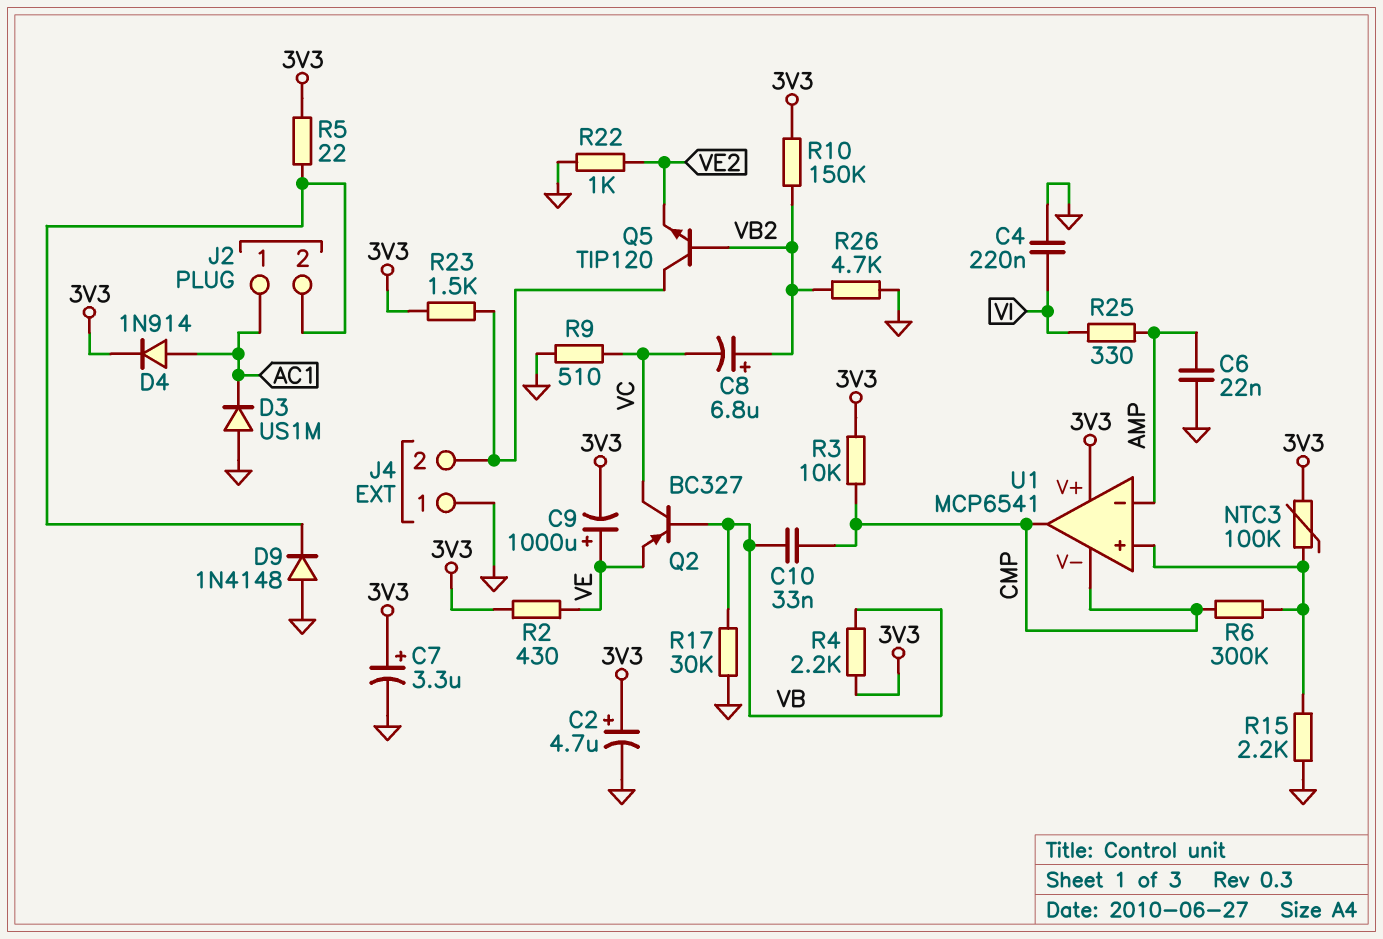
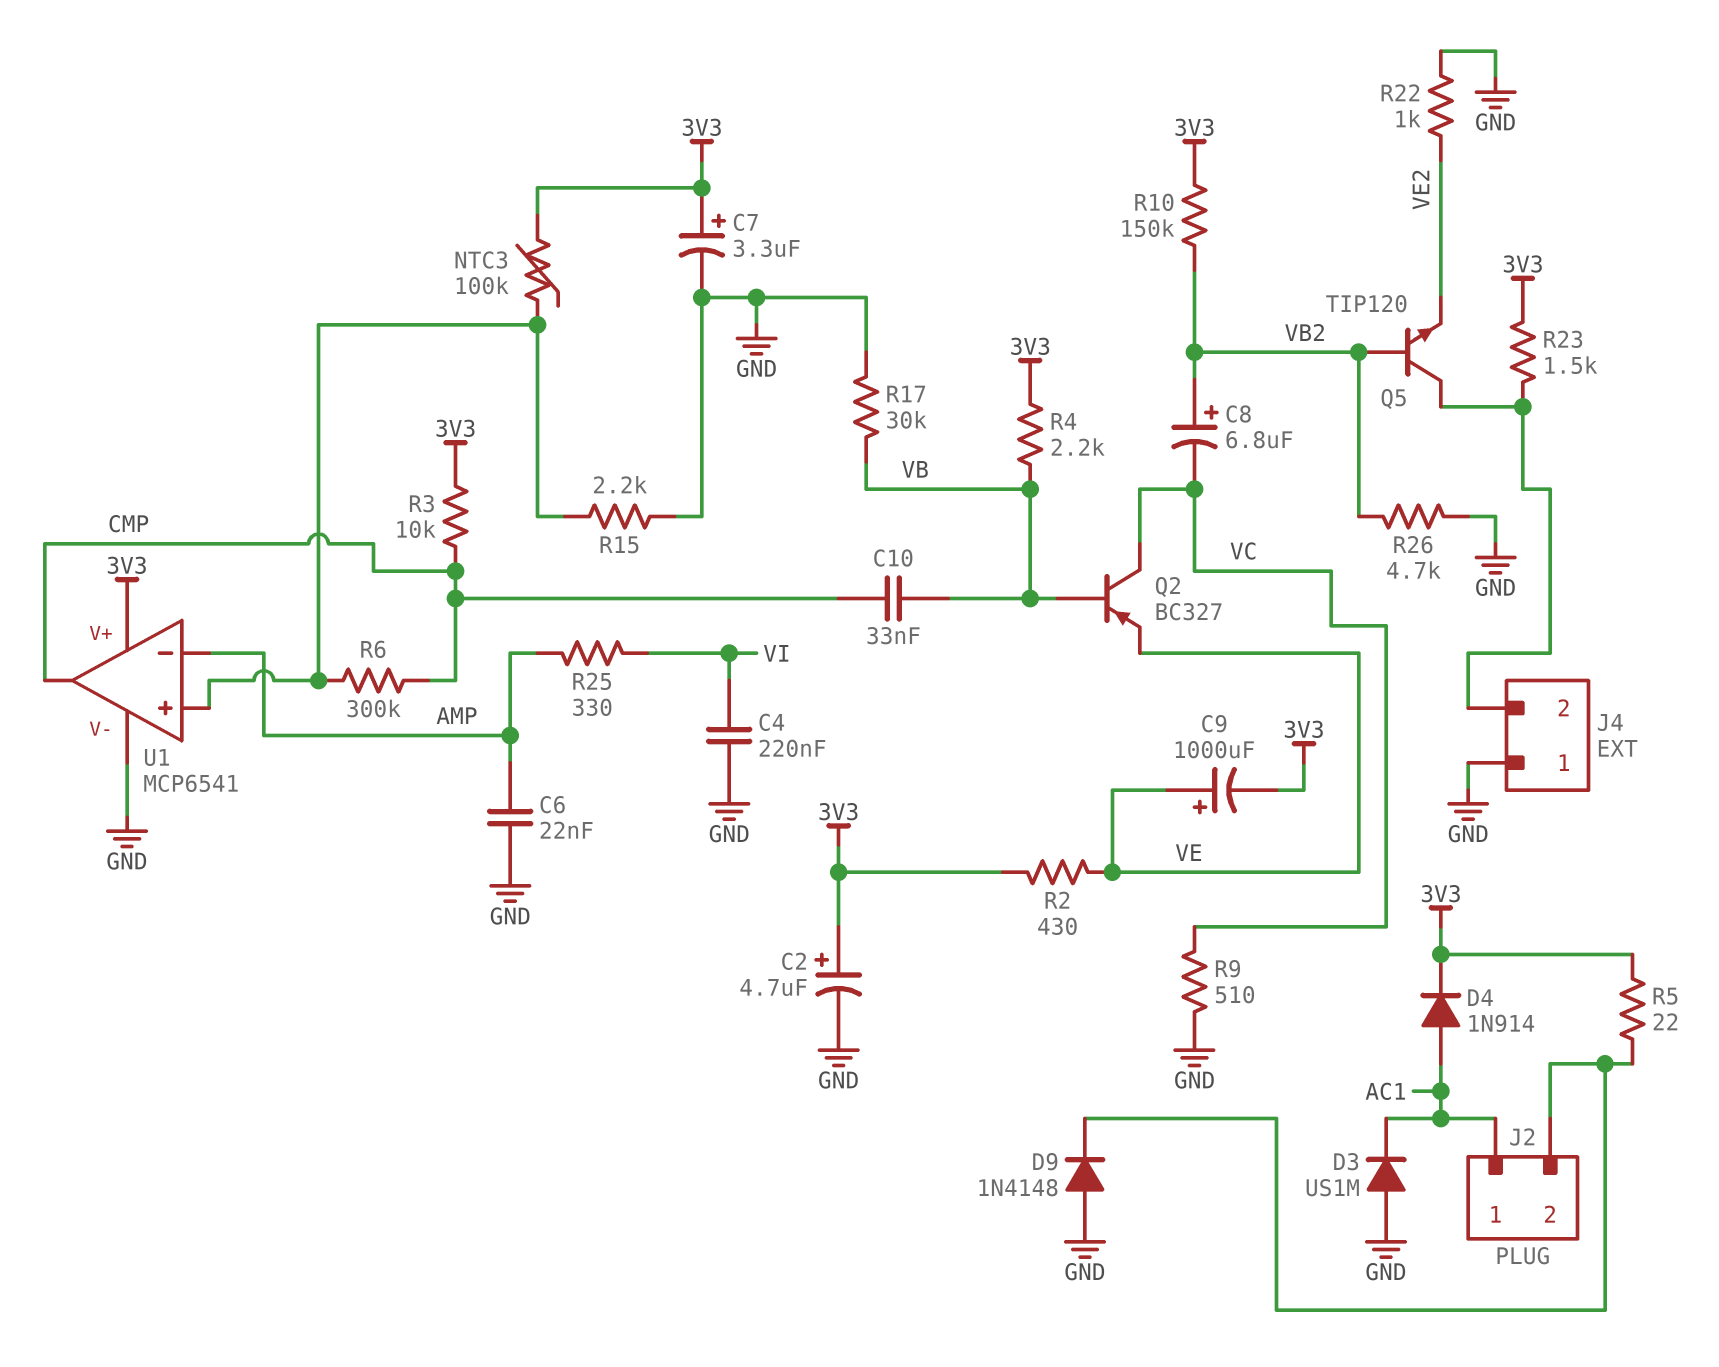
U1 pin V-: CMP -> GND

